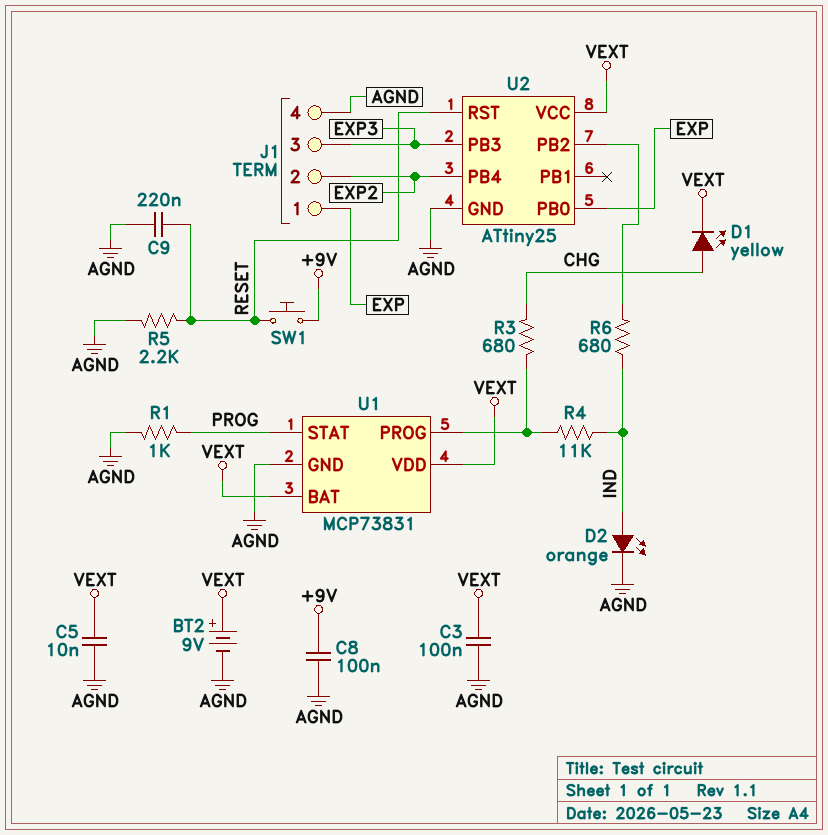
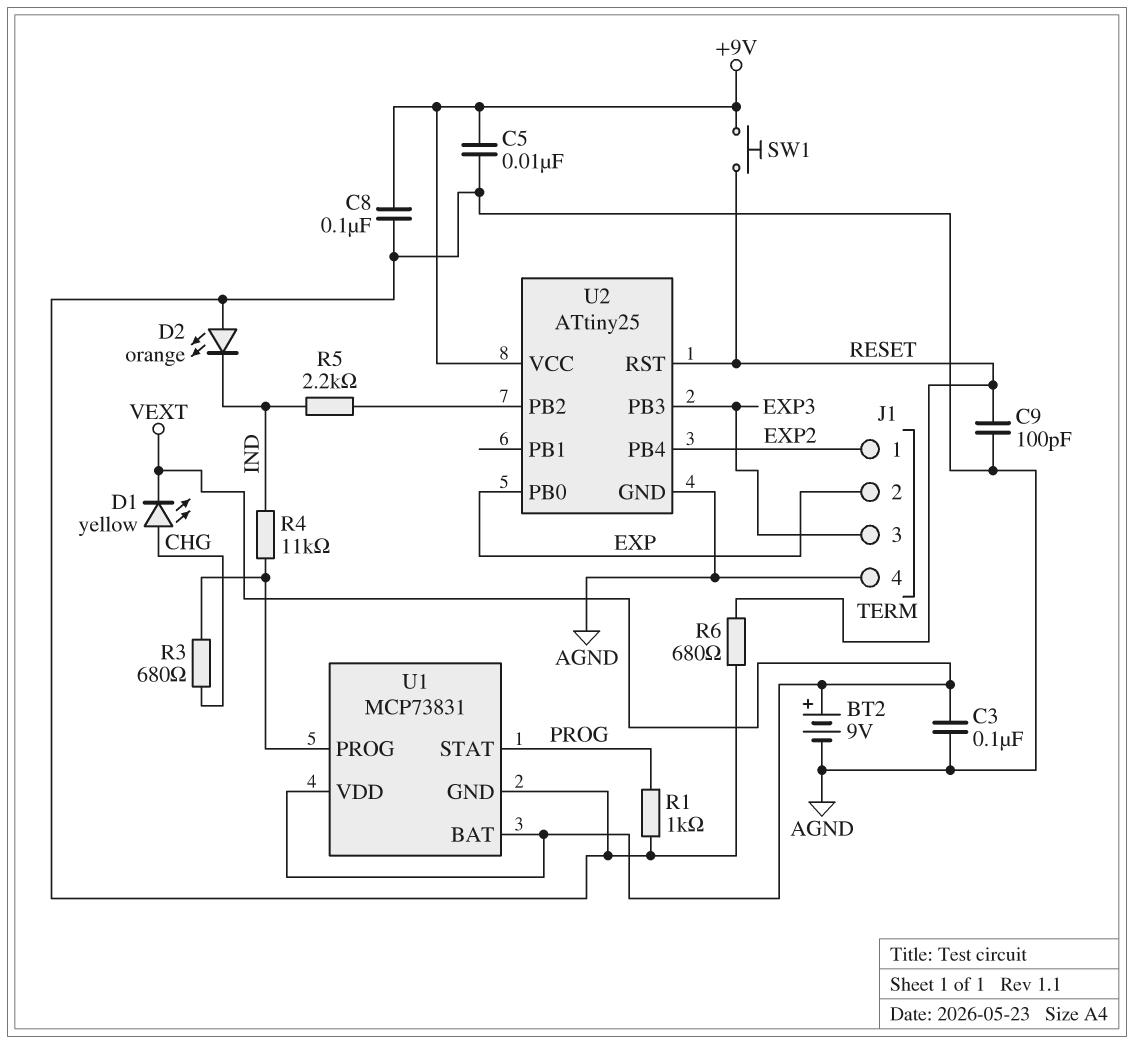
C5: 10nF (AGND, VEXT) -> 10nF (+9V, AGND)
C9: 220nF (AGND, RESET) -> 100pF (AGND, RESET)
D2: LED orange (A IND, K AGND) -> LED orange (A AGND, K IND)
J1 pin 1: EXP -> EXP2
J1 pin 2: EXP2 -> EXP
R5: 2.2k (AGND, RESET) -> 2.2k (IND, U2/PB2)
R6: 680 (IND, U2/PB2) -> 680 (AGND, RESET)
U2 pin VCC: VEXT -> +9V

